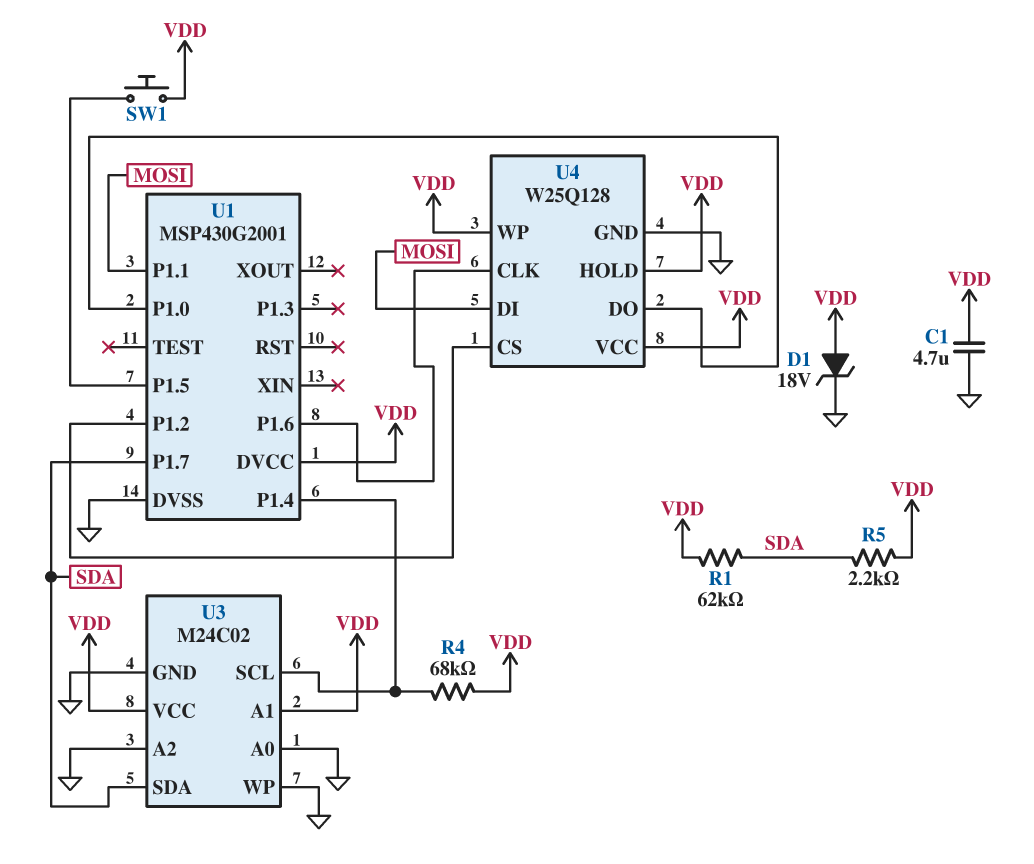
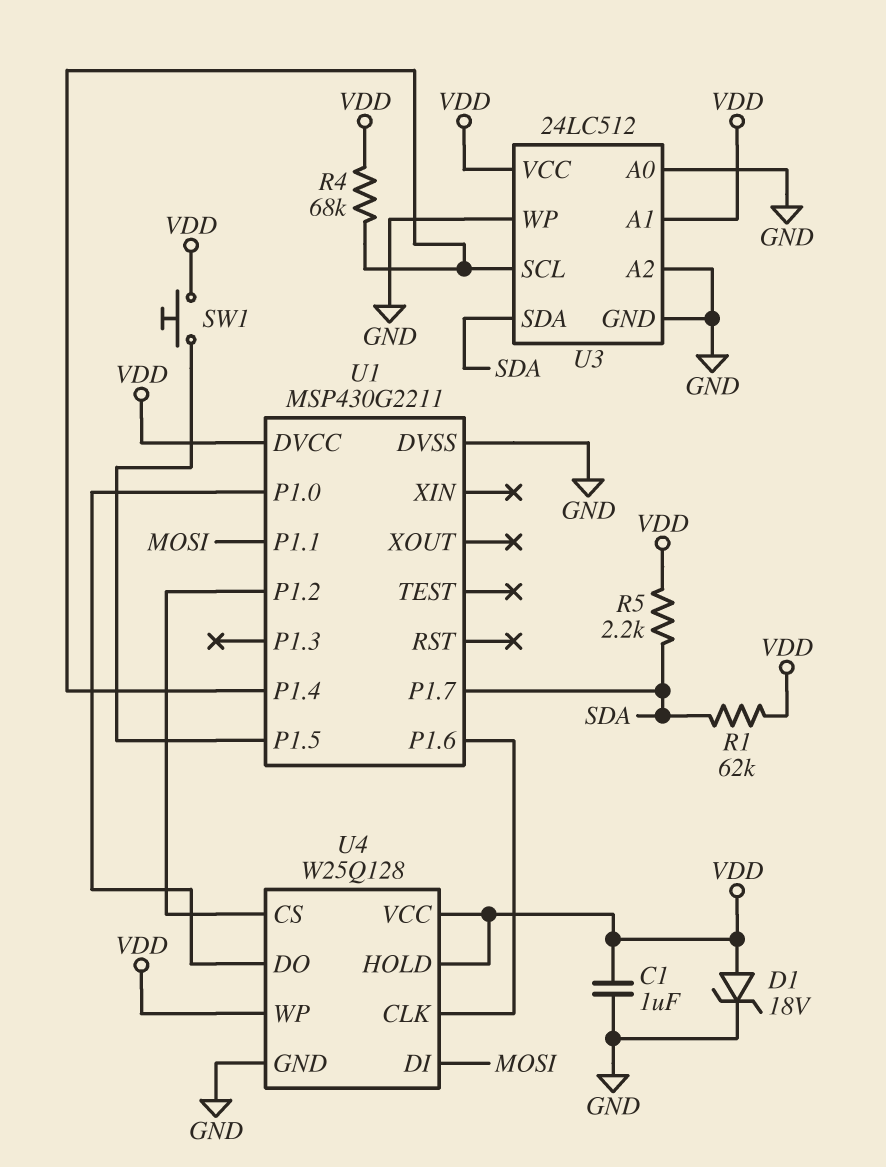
C1: 4.7uF (GND, VDD) -> 1uF (GND, VDD)
U1: MSP430G2001 -> MSP430G2211
U3: M24C02 -> 24LC512

